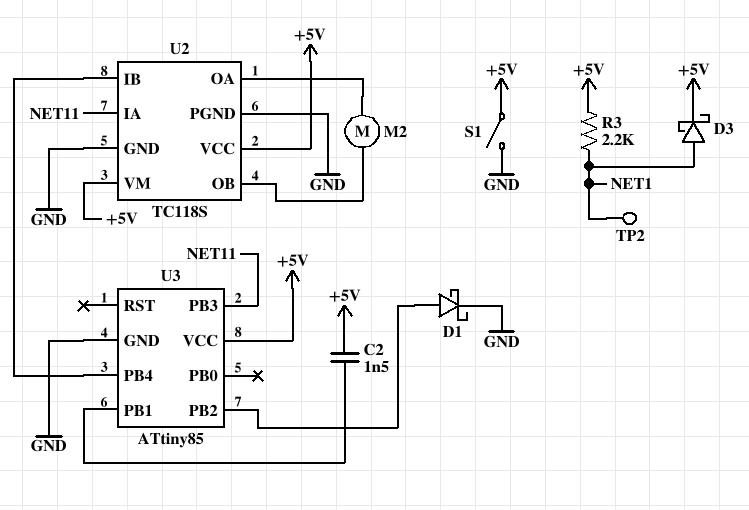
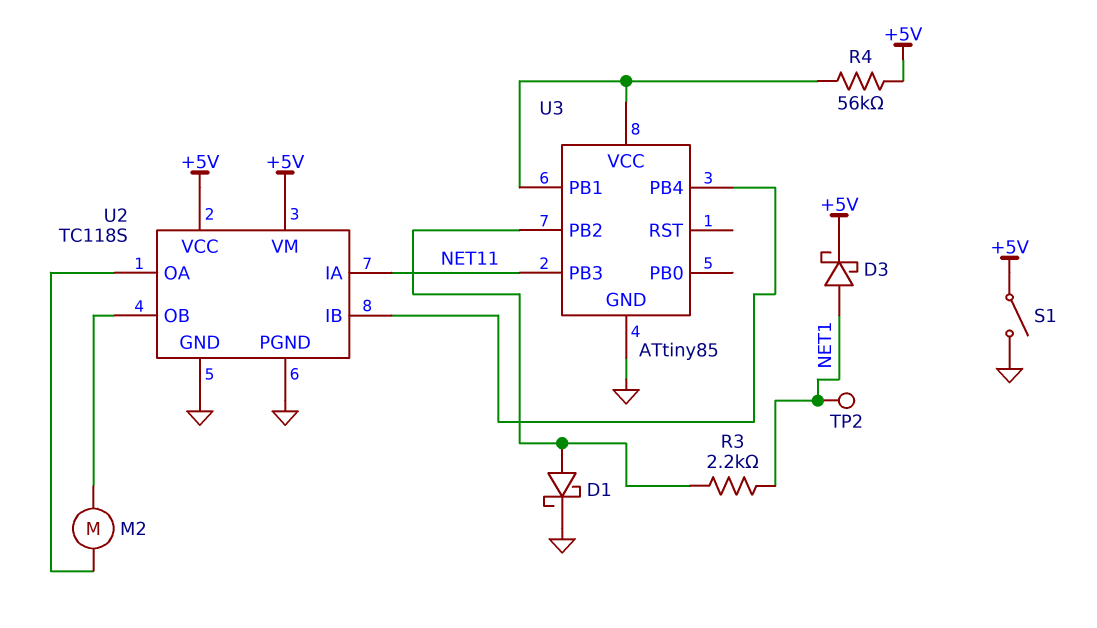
C2: 1.5nF (+5V, U3/PB1) -> none
R3: 2.2k (+5V, NET1) -> 2.2k (NET1, U3/PB2)
R4: none -> 56k (+5V, U3/PB1)
U3 pin VCC: +5V -> U3/PB1

